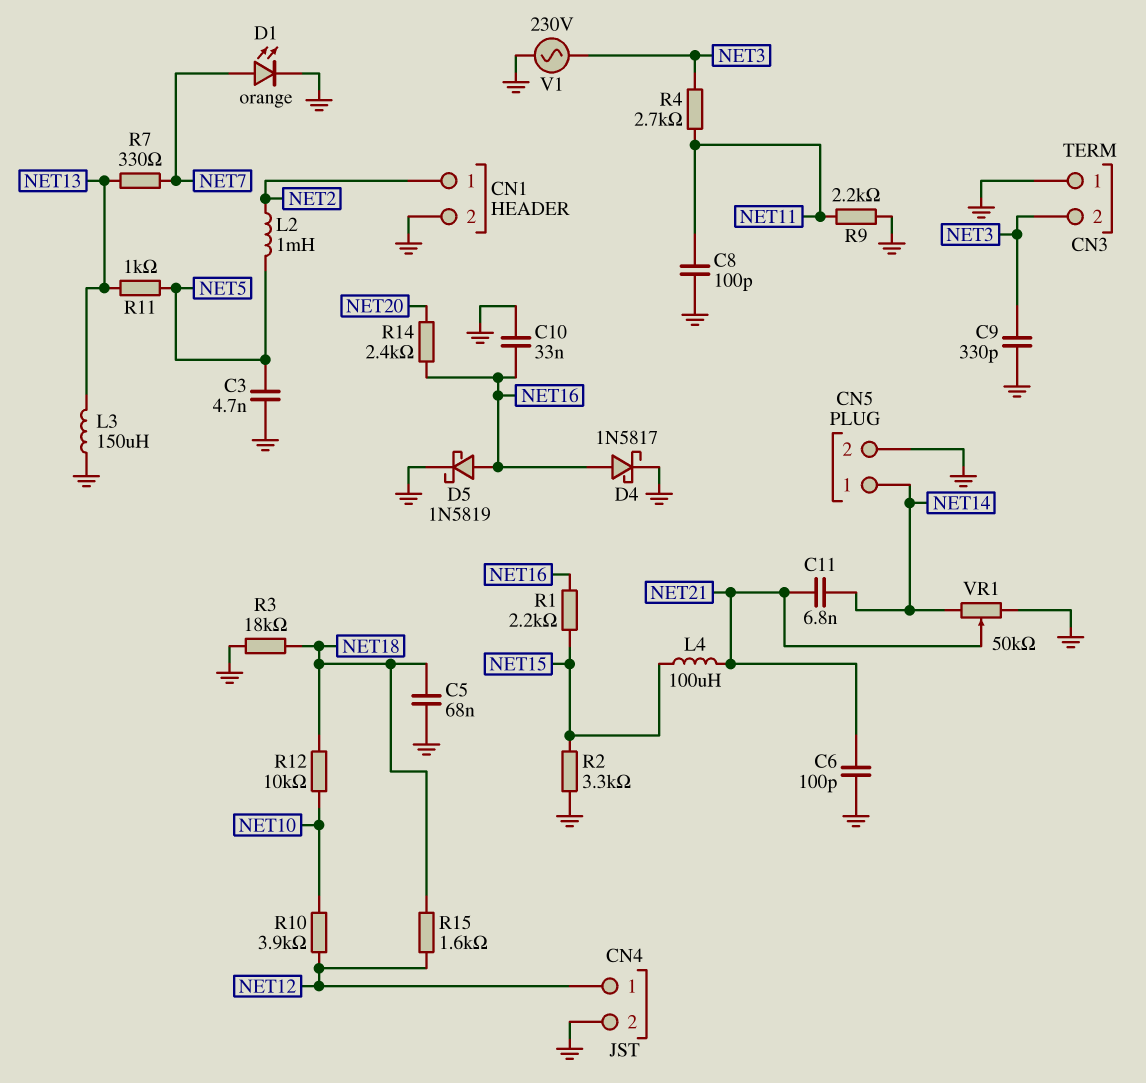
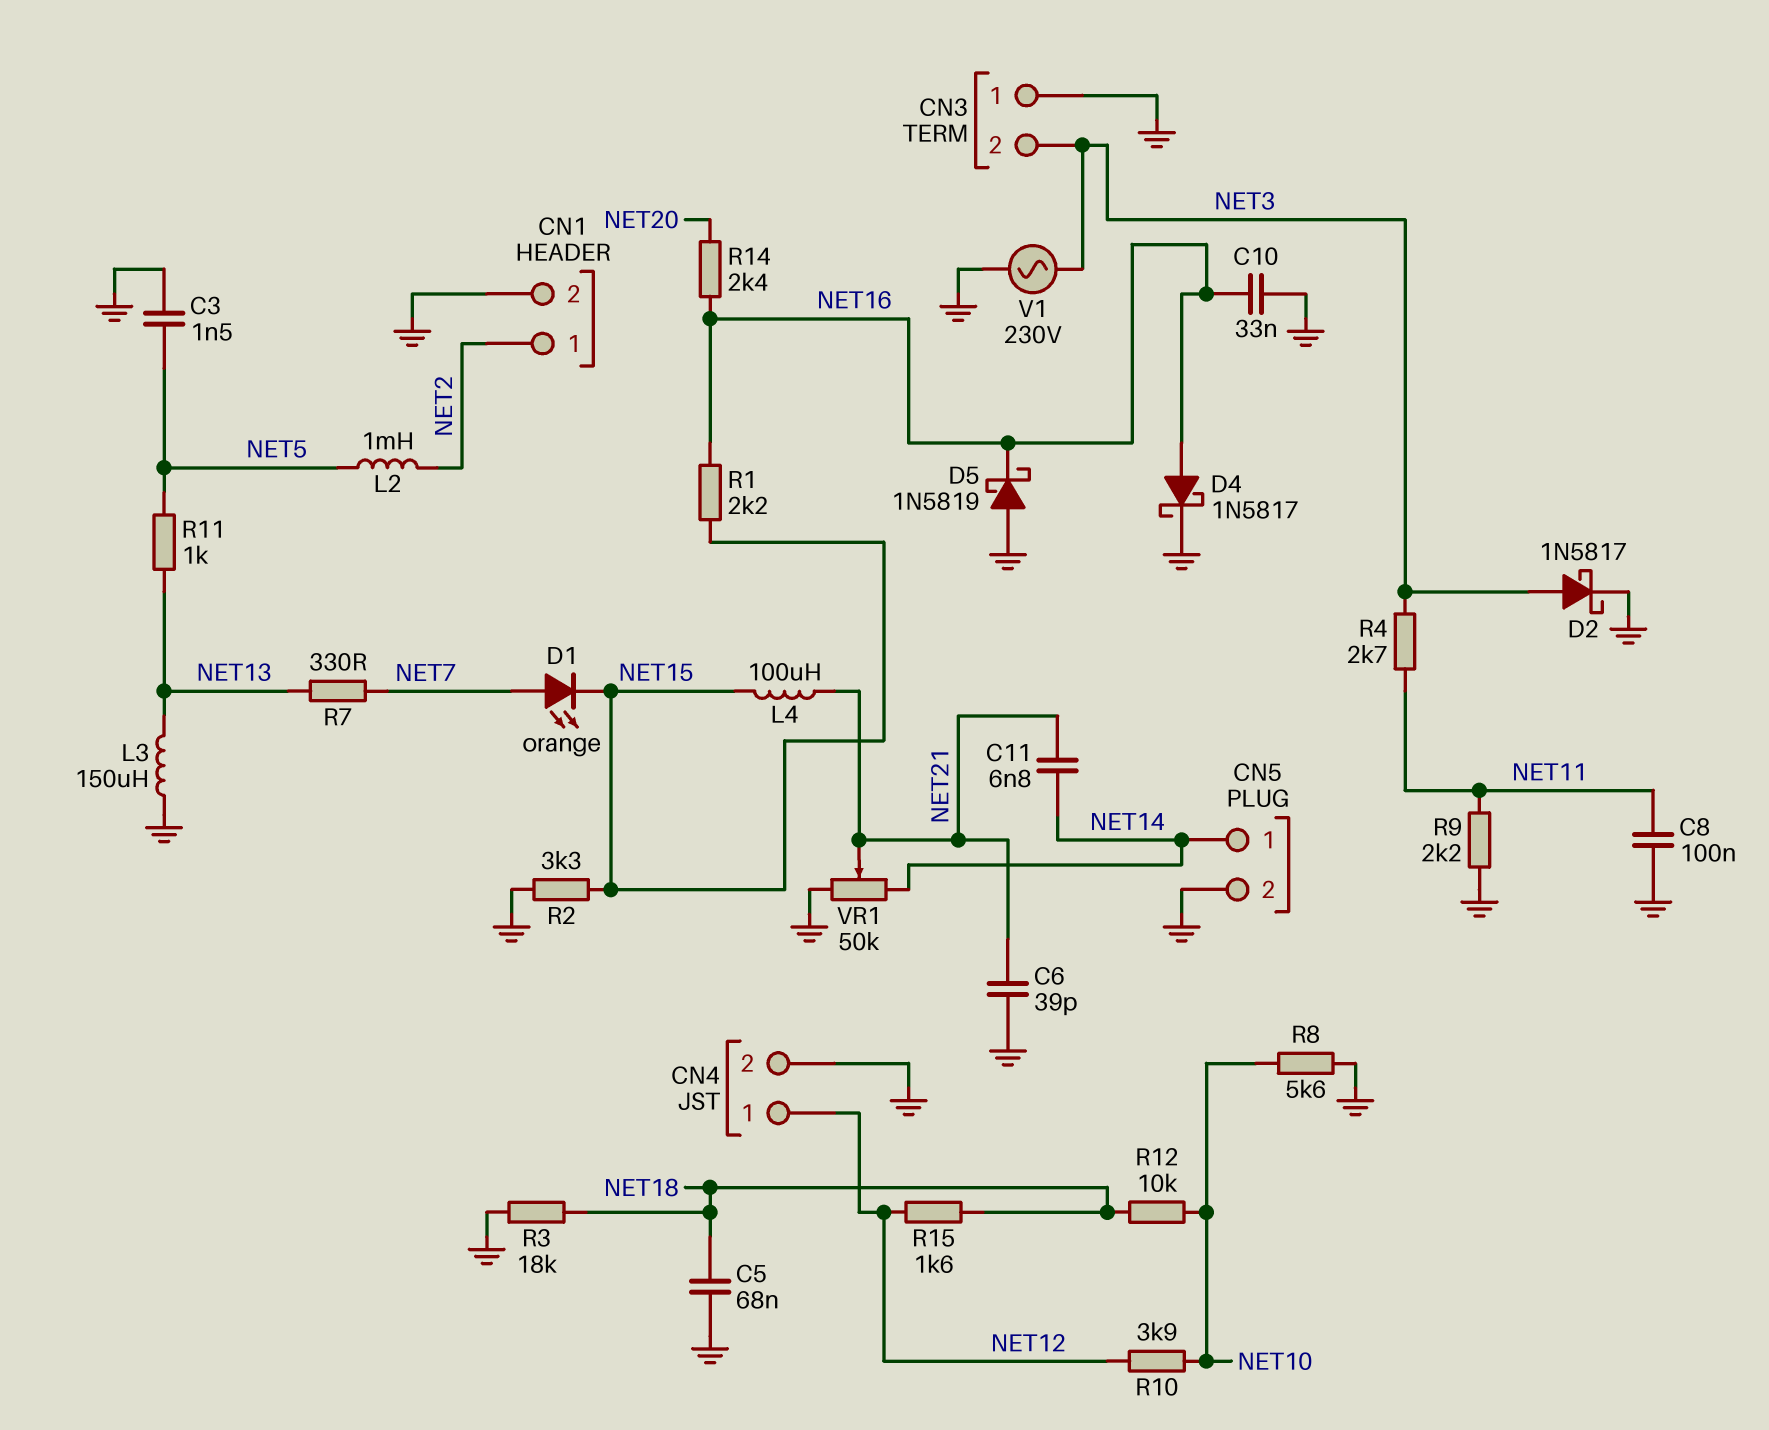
C3: 4.7nF (GND, NET5) -> 1.5nF (GND, NET5)
C6: 100pF (GND, NET21) -> 39pF (GND, NET21)
C8: 100pF (GND, NET11) -> 100nF (GND, NET11)
C9: 330pF (GND, NET3) -> none
D1: LED orange (A NET7, K GND) -> LED orange (A NET7, K NET15)
D2: none -> schottky 1N5817 (A NET3, K GND)
D5: schottky 1N5819 (A NET16, K GND) -> schottky 1N5819 (A GND, K NET16)
R8: none -> 5.6k (GND, NET10)

